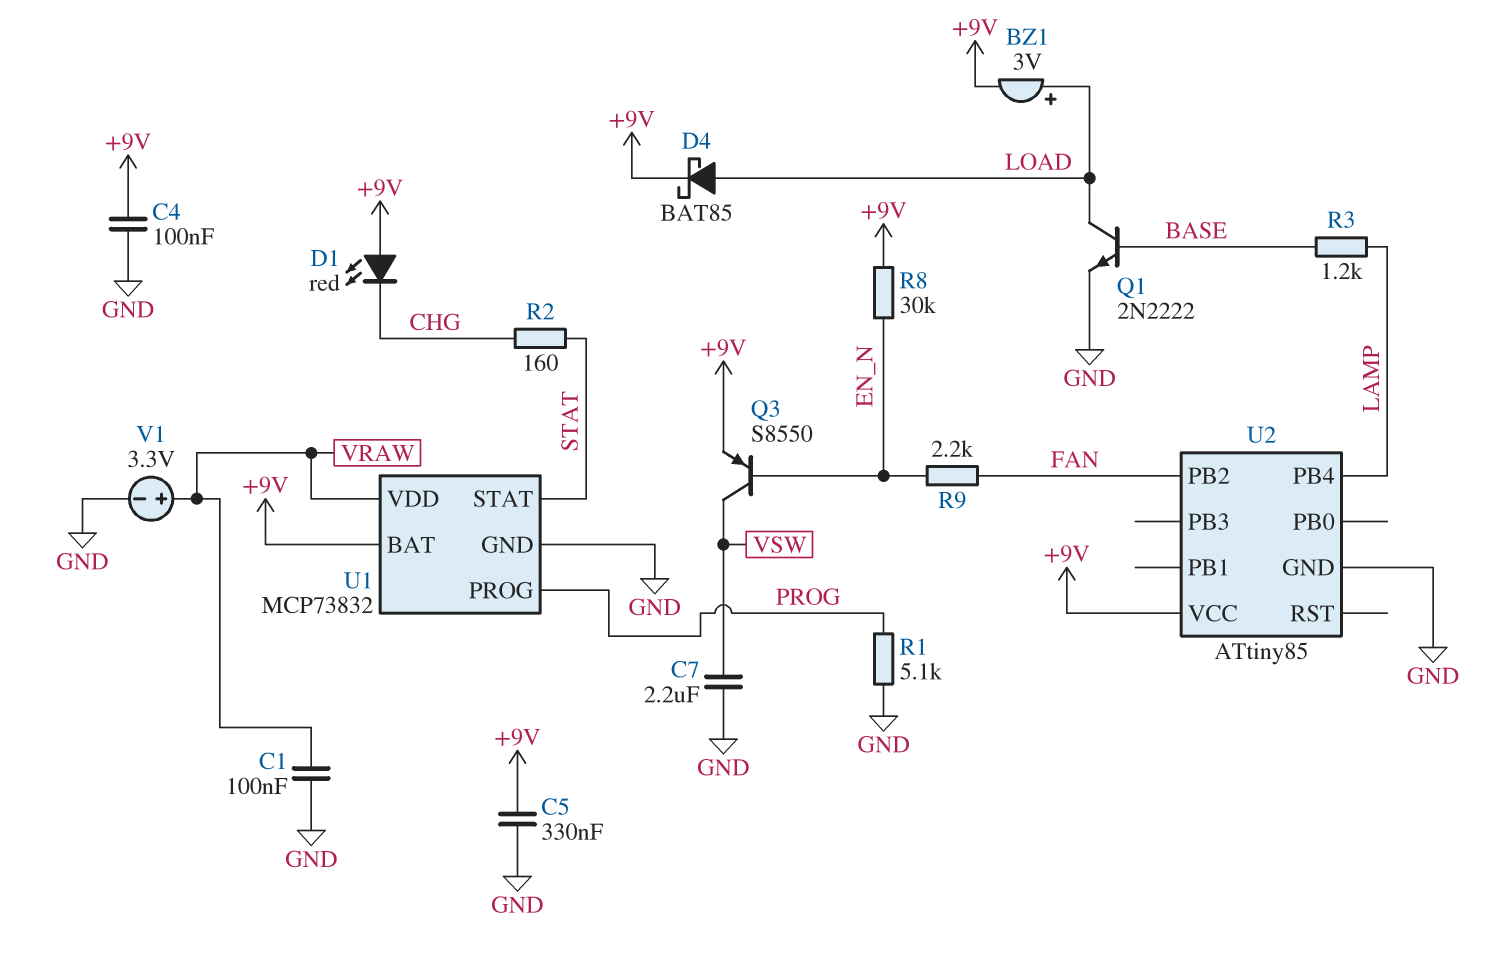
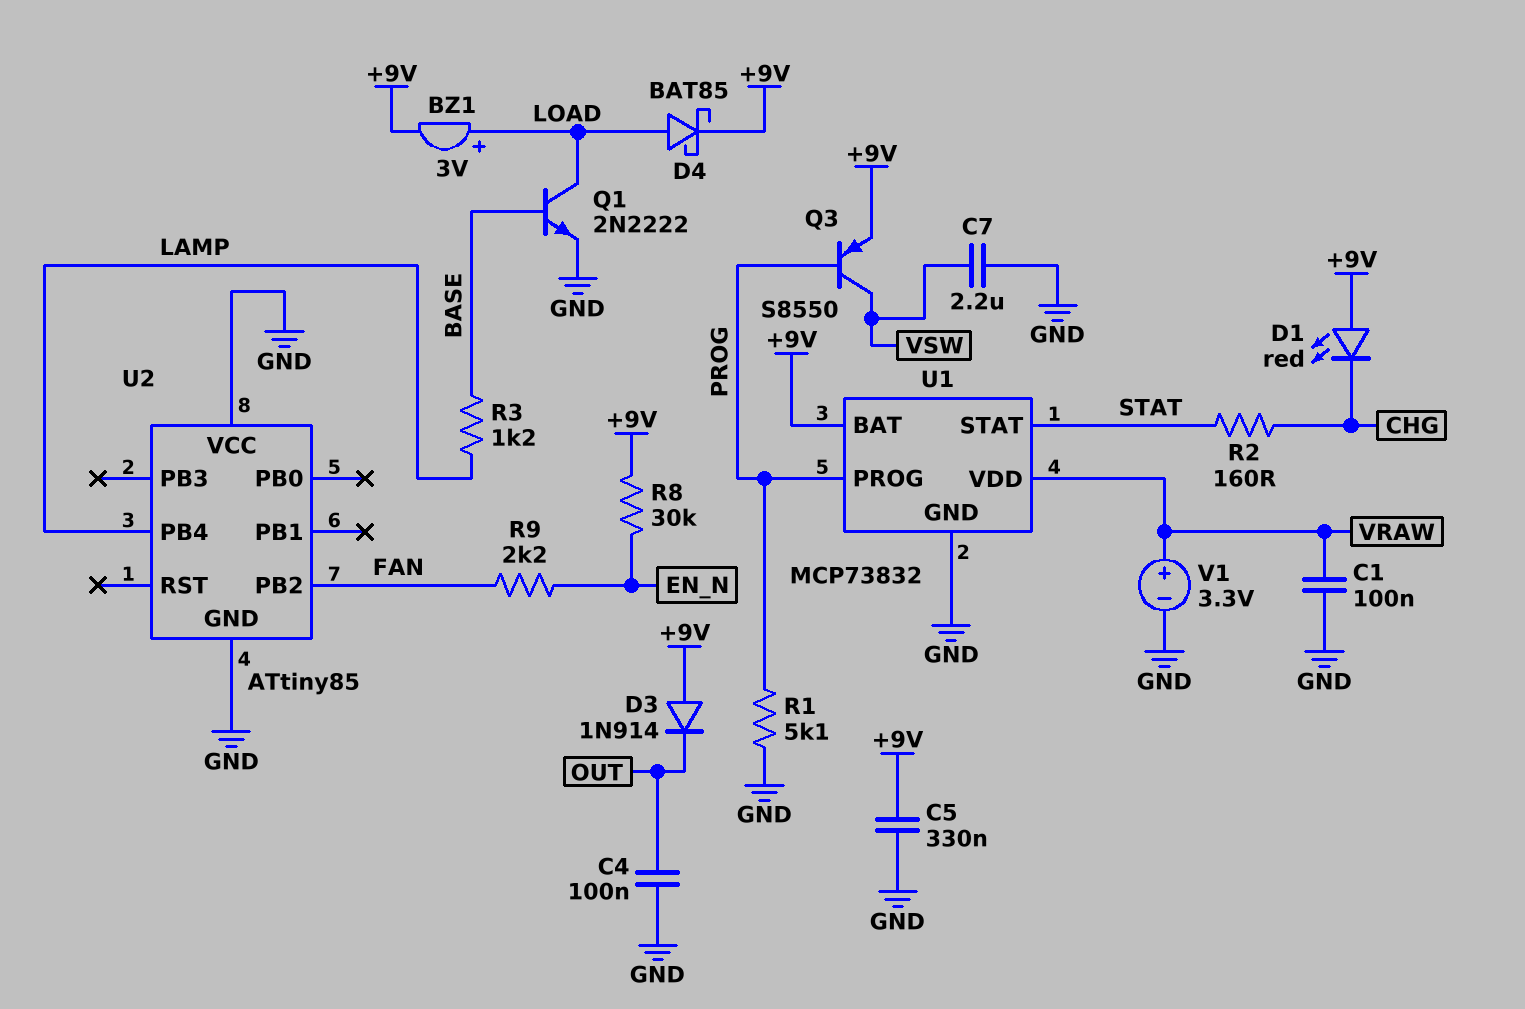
C4: 100nF (+9V, GND) -> 100nF (GND, OUT)
D3: none -> diode 1N914 (A +9V, K OUT)
Q3: PNP S8550 (B EN_N, C VSW, E +9V) -> PNP S8550 (B PROG, C VSW, E +9V)
U2 pin VCC: +9V -> GND

